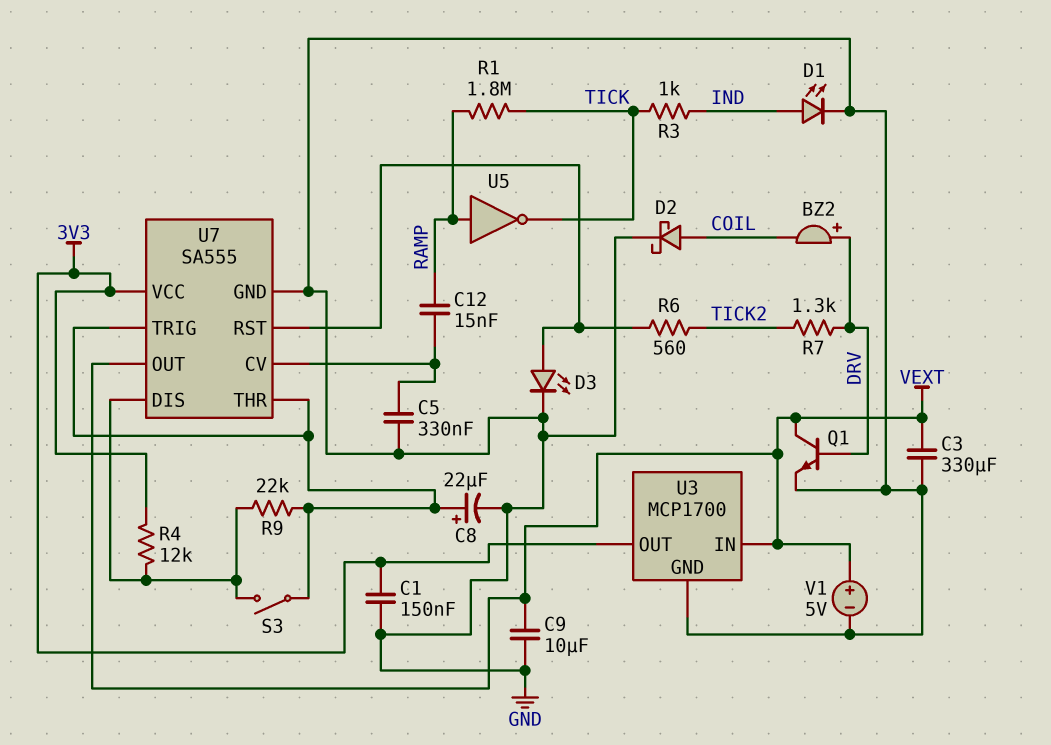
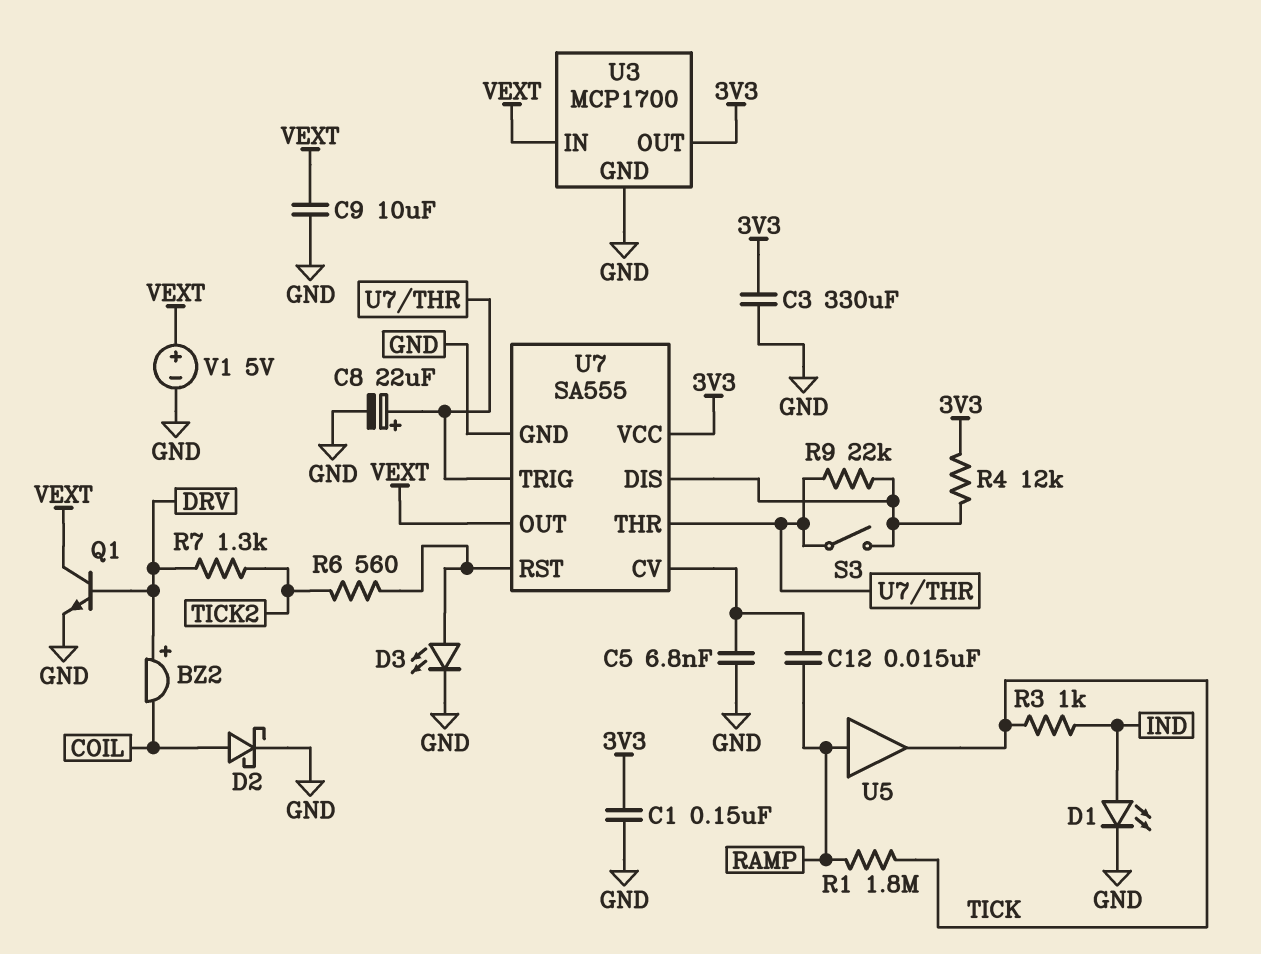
C3: 330uF (GND, VEXT) -> 330uF (3V3, GND)
C5: 330nF (GND, U7/CV) -> 6.8nF (GND, U7/CV)
U5: NOT (in RAMP, out TICK) -> buffer (in RAMP, out TICK)

